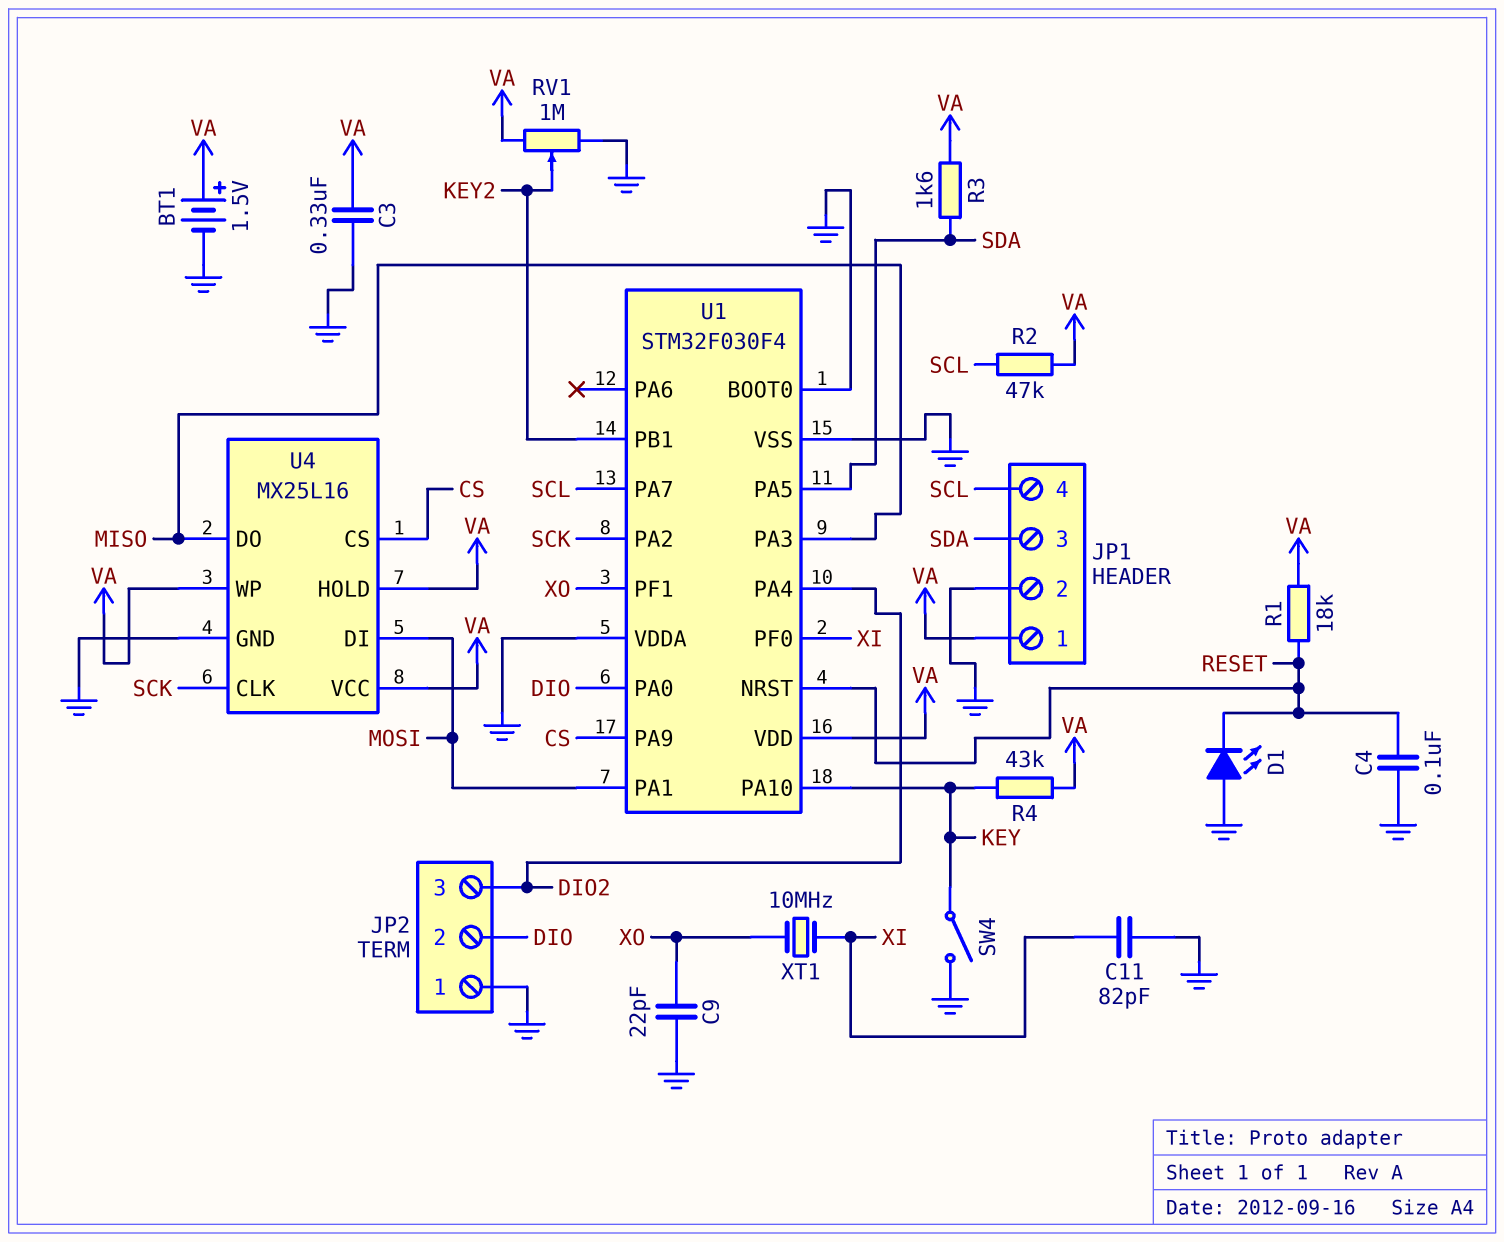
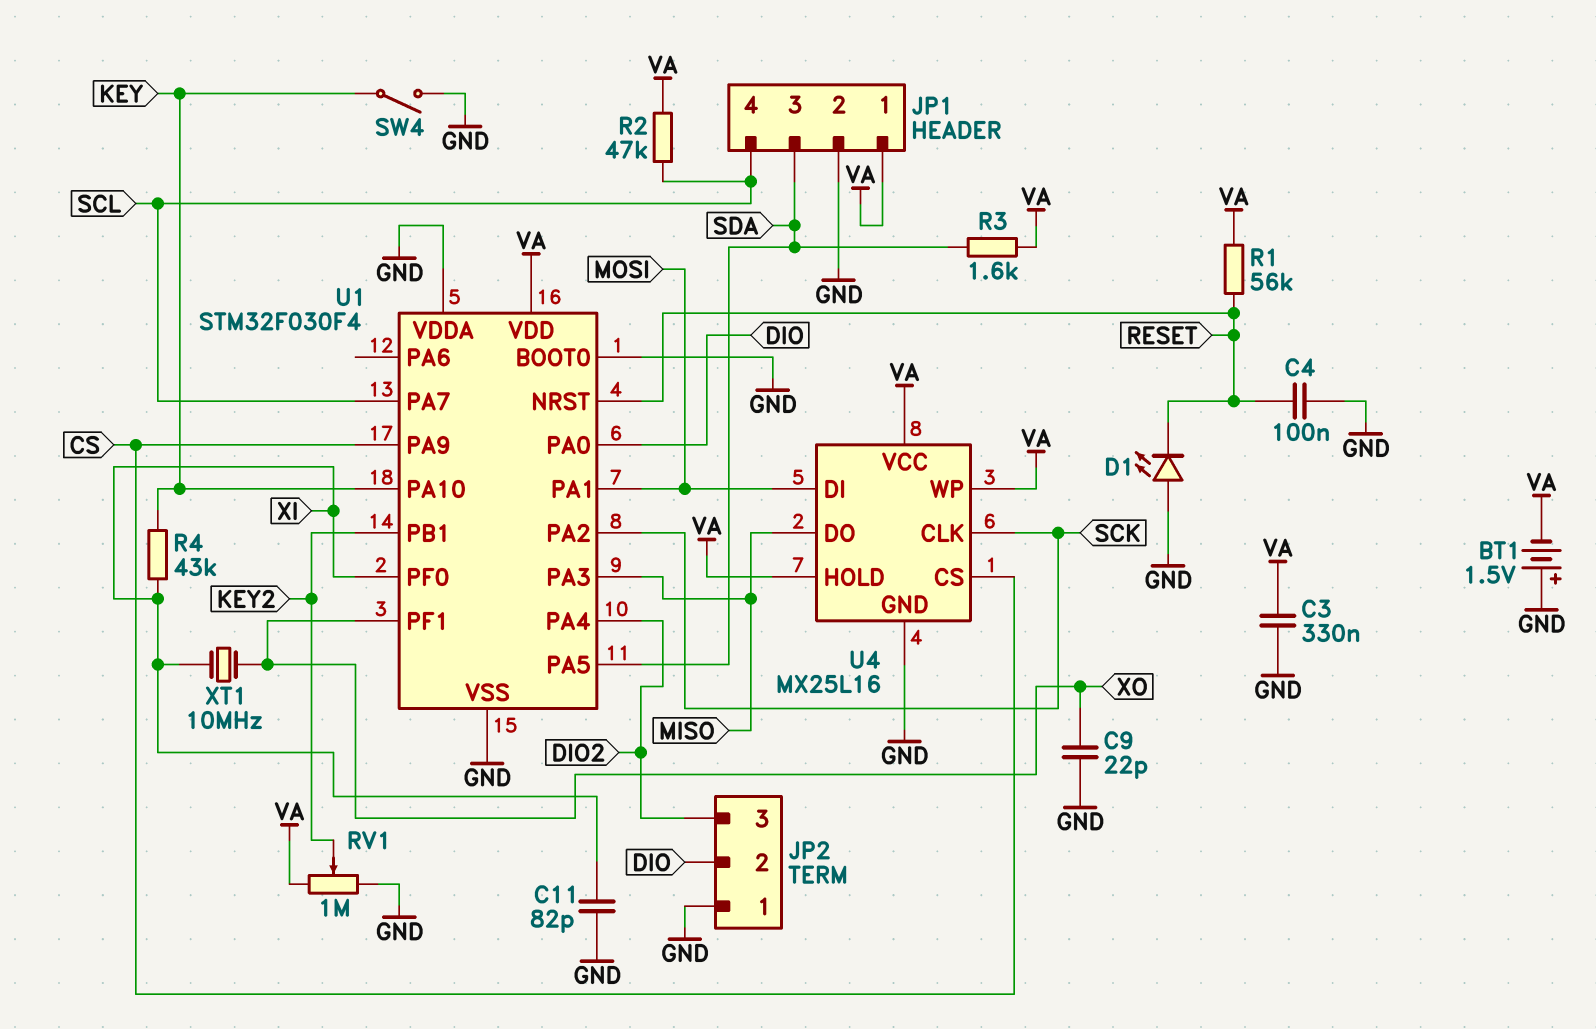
BT1: 1.5V (plus VA, minus GND) -> 1.5V (plus GND, minus VA)
R1: 18k (RESET, VA) -> 56k (RESET, VA)
R4: 43k (KEY, VA) -> 43k (KEY, XI)

